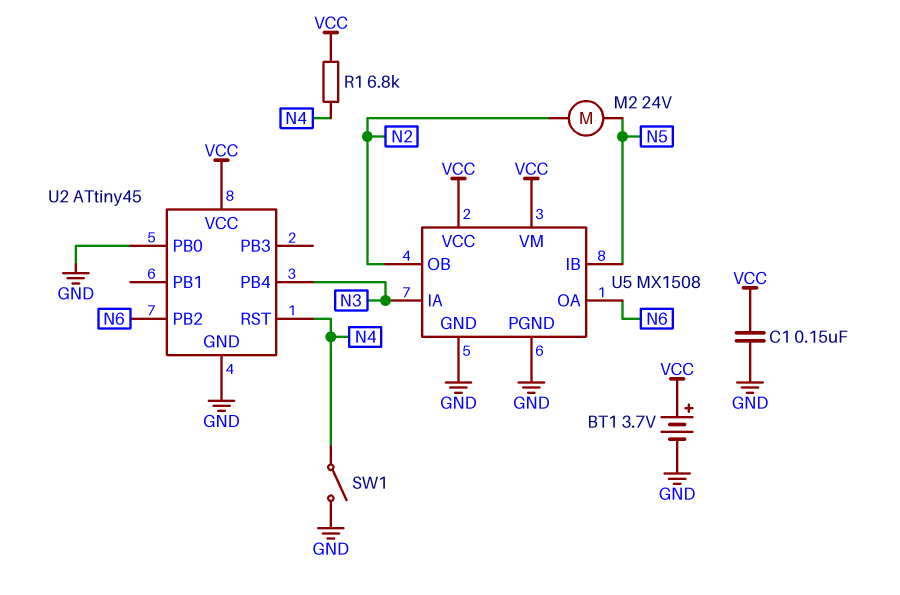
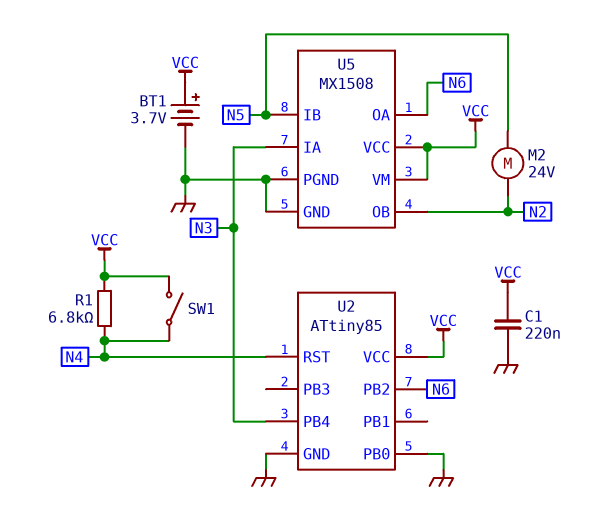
C1: 150nF (GND, VCC) -> 220nF (GND, VCC)
SW1: switch (GND, N4) -> switch (N4, VCC)
U2: ATtiny45 -> ATtiny85

